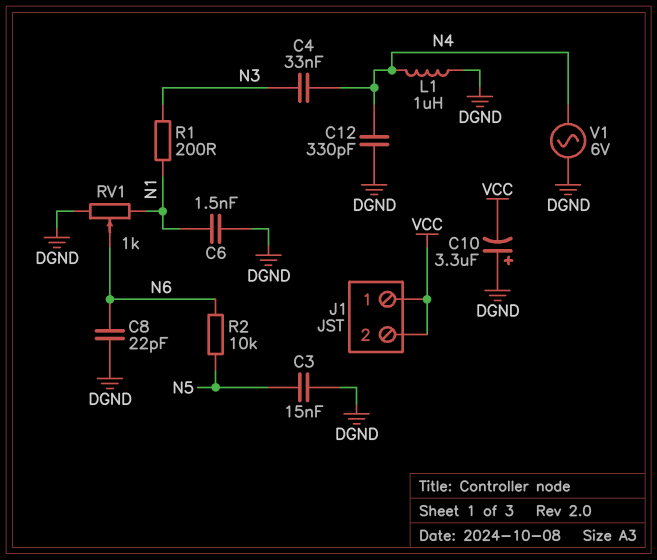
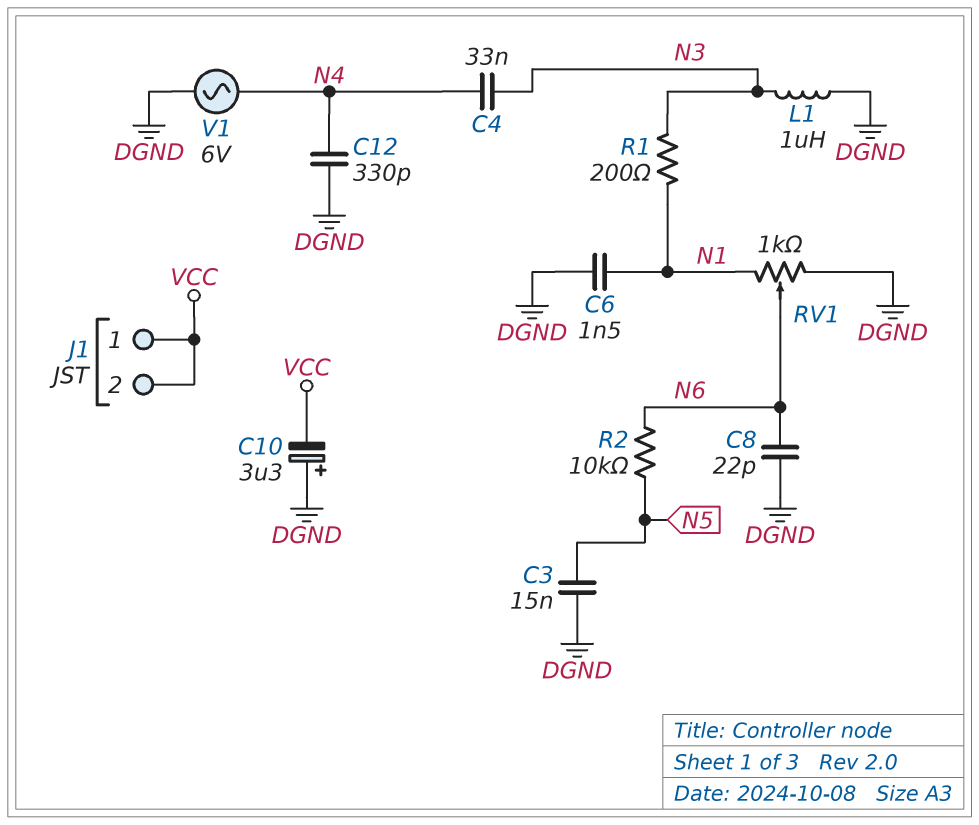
L1: 1uH (DGND, N4) -> 1uH (DGND, N3)

